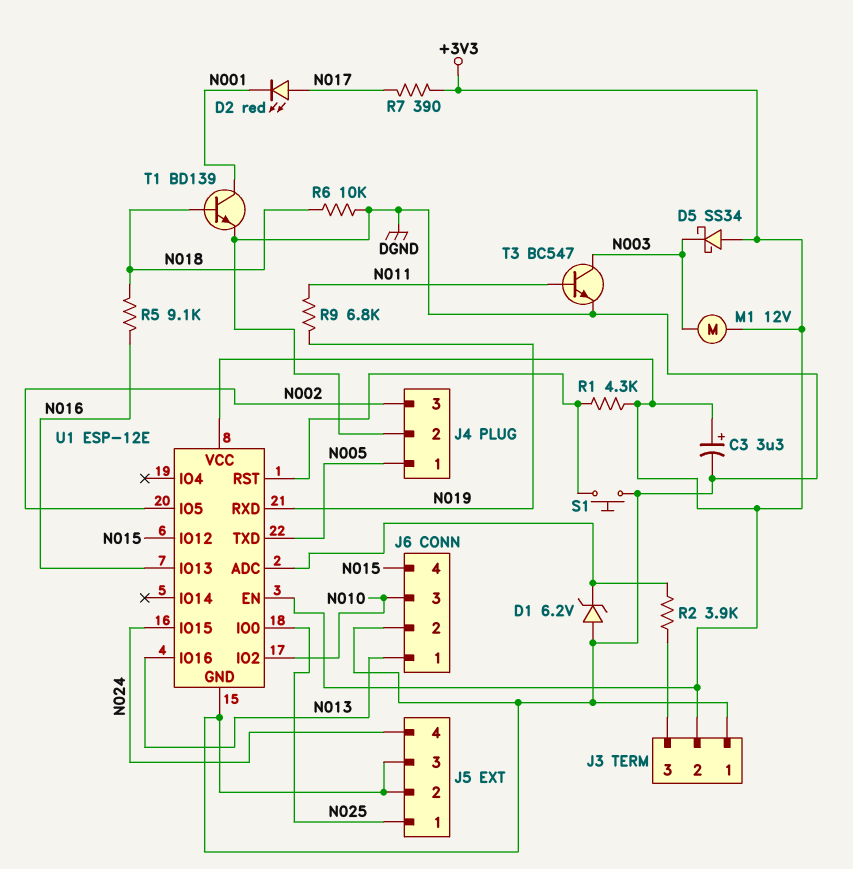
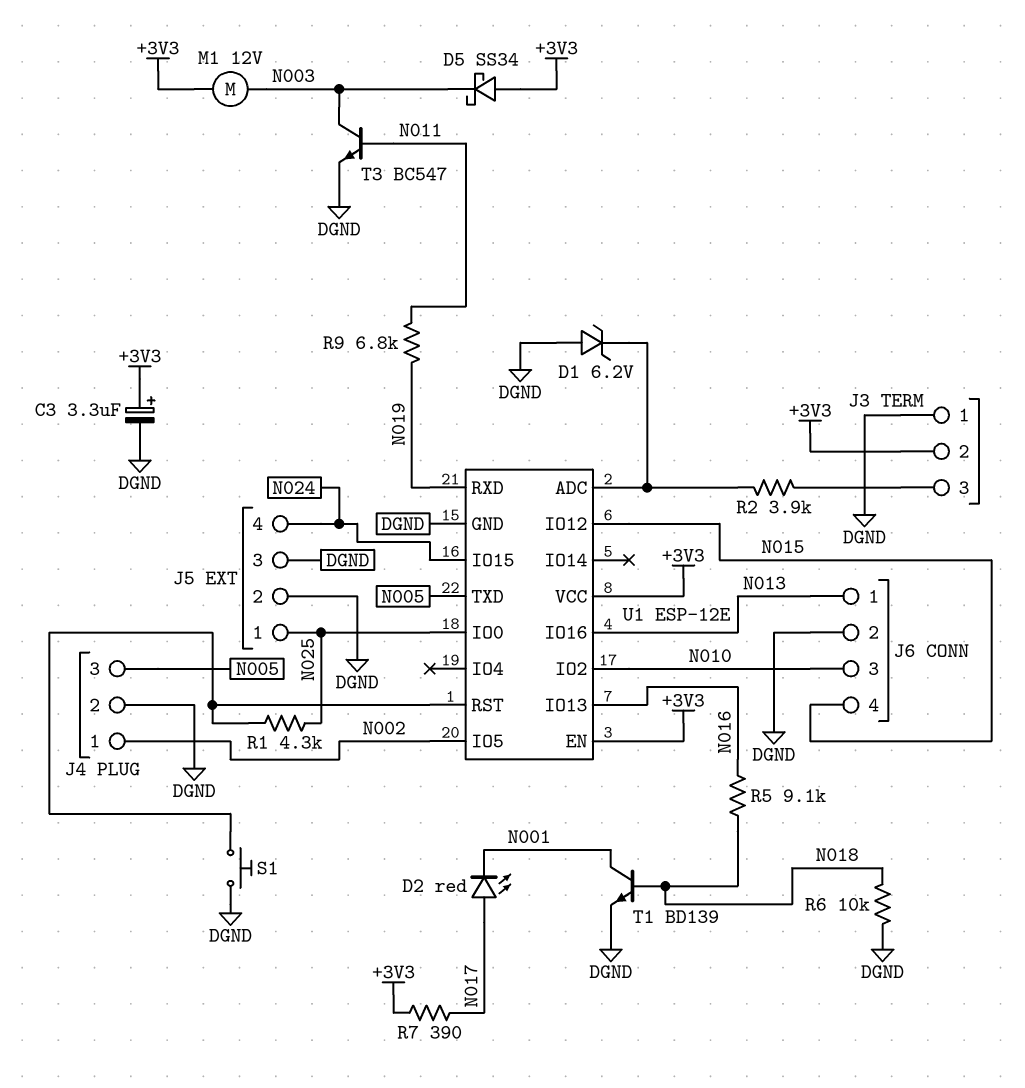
J4 pin 1: N005 -> N002
J4 pin 3: N002 -> N005
R1: 4.3k (+3V3, U1/RST) -> 4.3k (N025, U1/RST)

